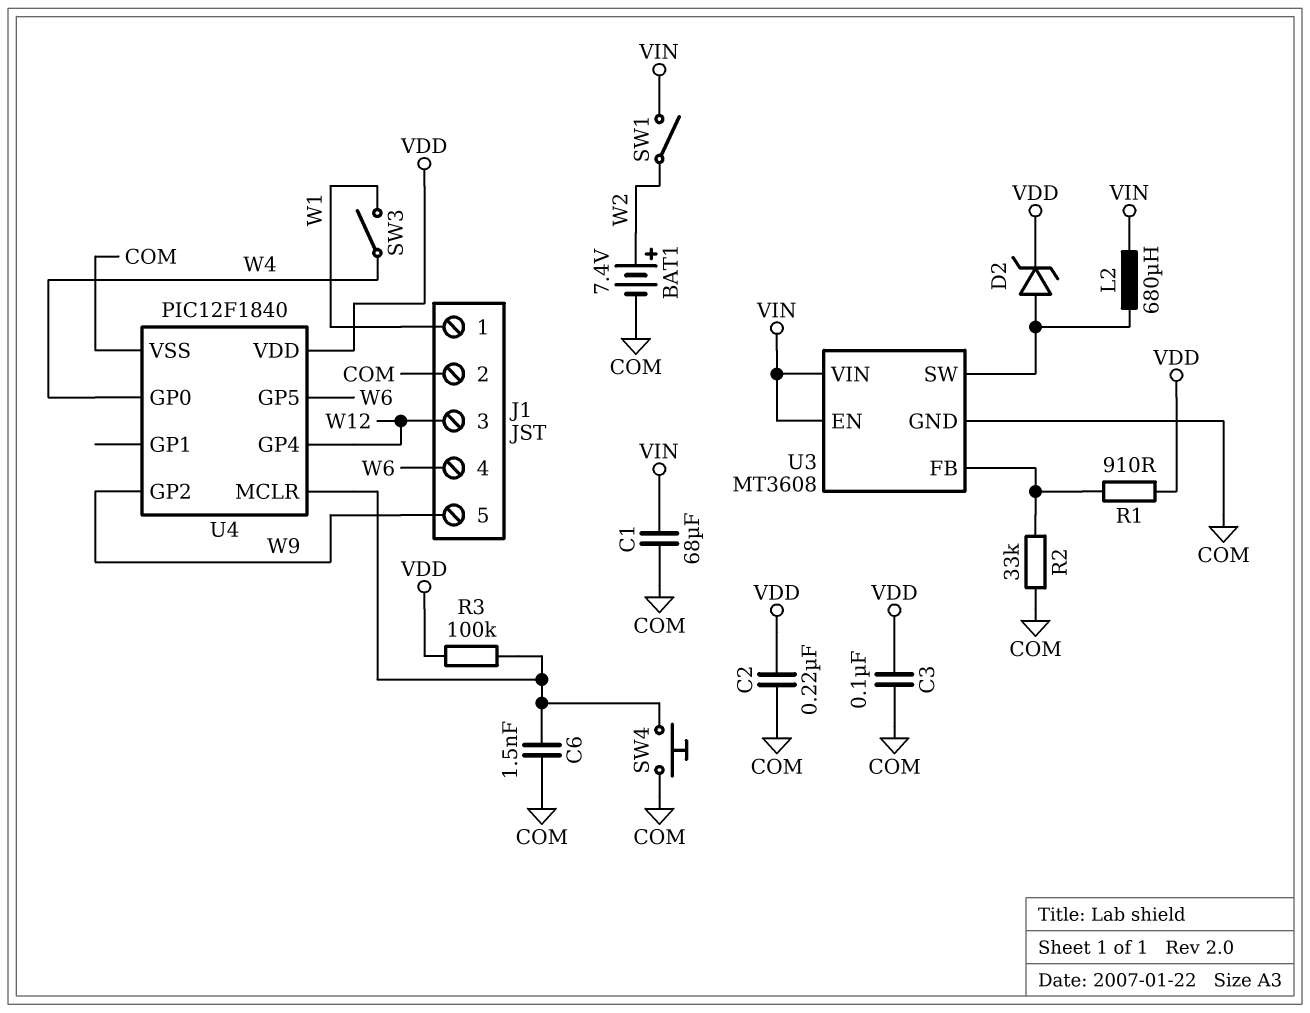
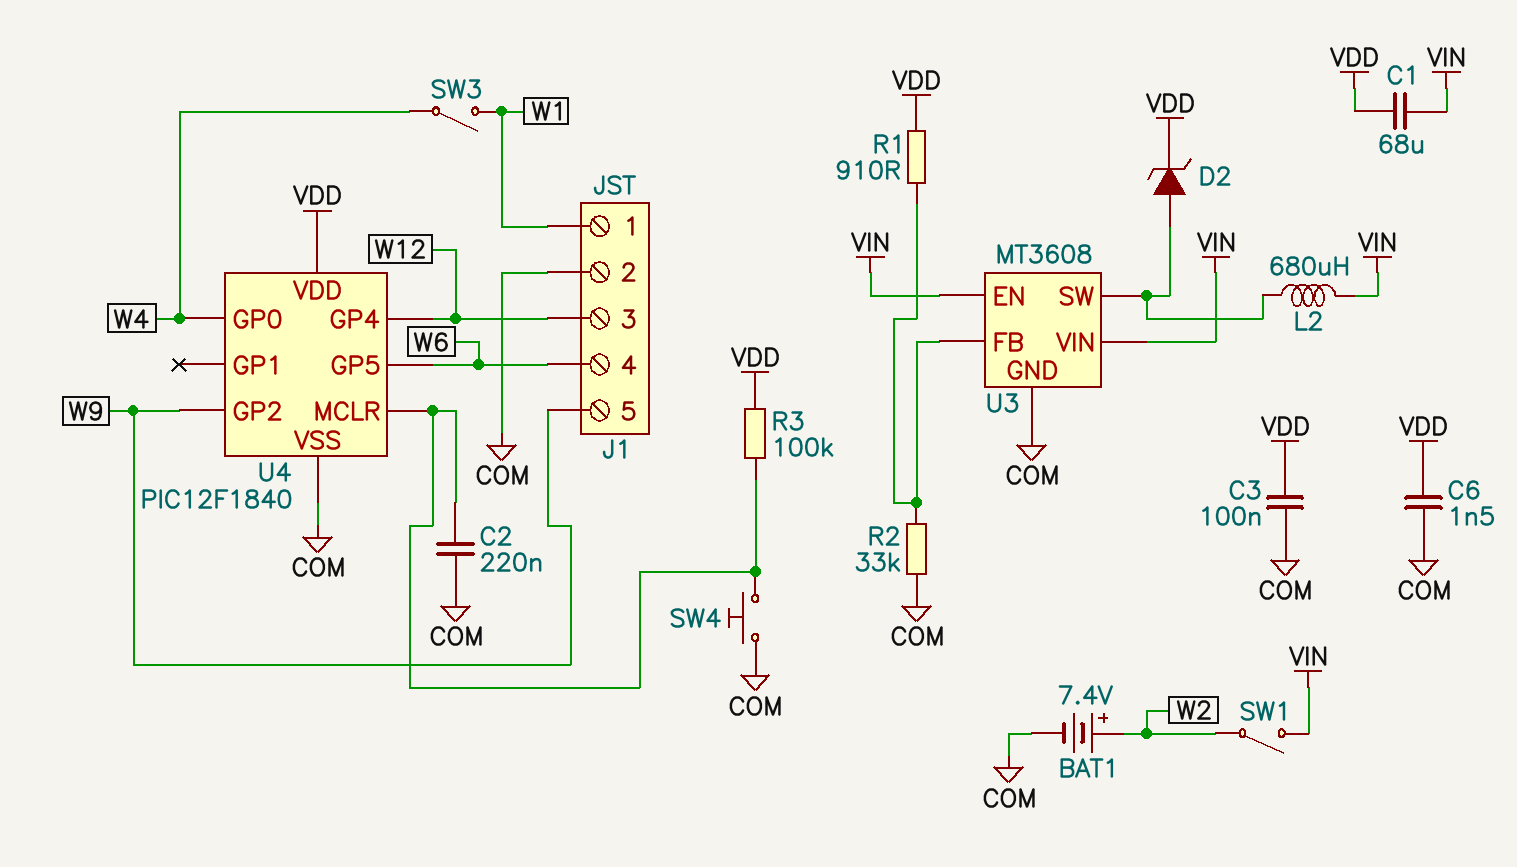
C1: 68uF (COM, VIN) -> 68uF (VDD, VIN)
C2: 220nF (COM, VDD) -> 220nF (COM, U4/MCLR)
C6: 1.5nF (COM, U4/MCLR) -> 1.5nF (COM, VDD)

